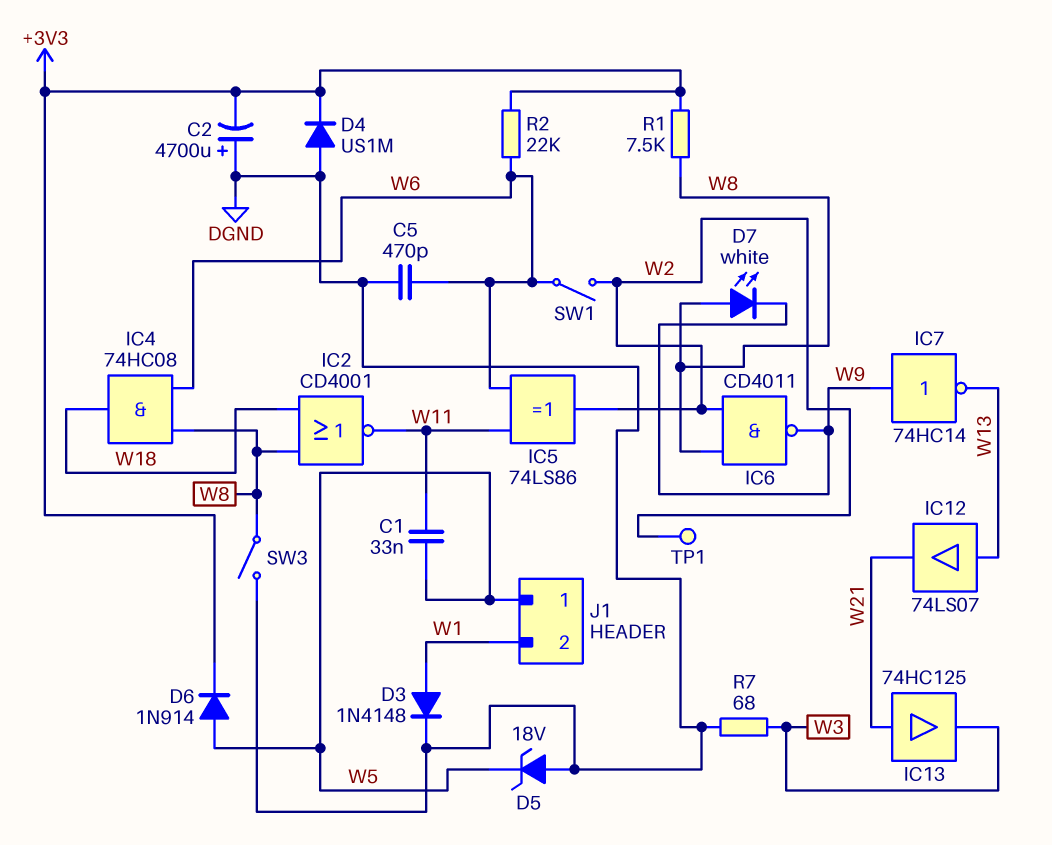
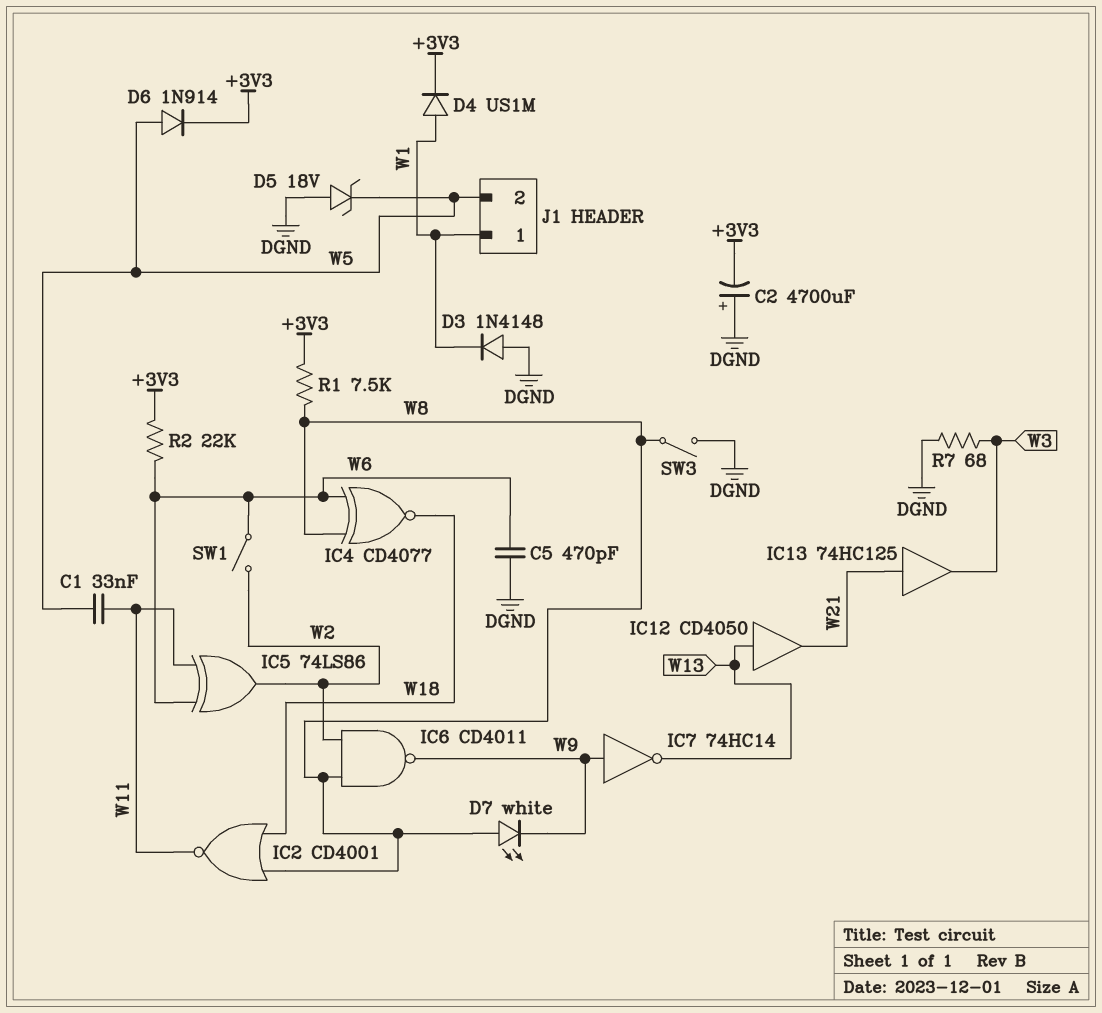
D3: diode 1N4148 (A W1, K DGND) -> diode 1N4148 (A DGND, K W1)
D4: diode US1M (A DGND, K +3V3) -> diode US1M (A W1, K +3V3)
IC4: AND 74HC08 (in W6, in W8, out W18) -> XNOR CD4077 (in W6, in W8, out W18)
IC12: buffer 74LS07 (in W13, out W21) -> buffer CD4050 (in W13, out W21)
J1 pin 1: W5 -> W1
J1 pin 2: W1 -> W5
TP1: test point (W2) -> none

